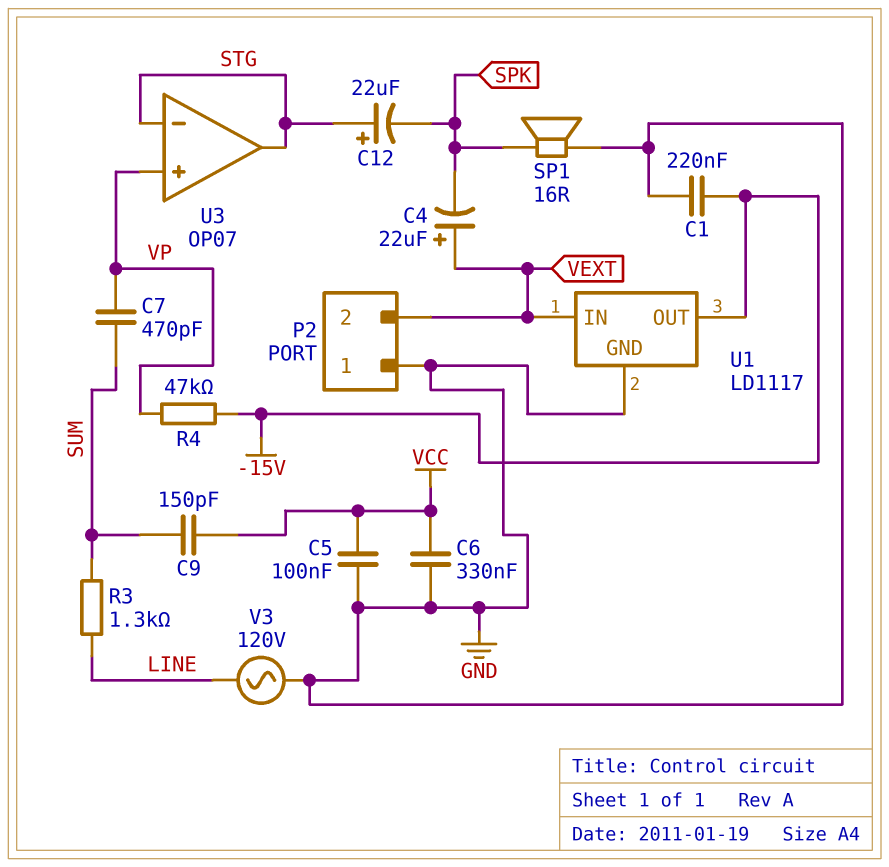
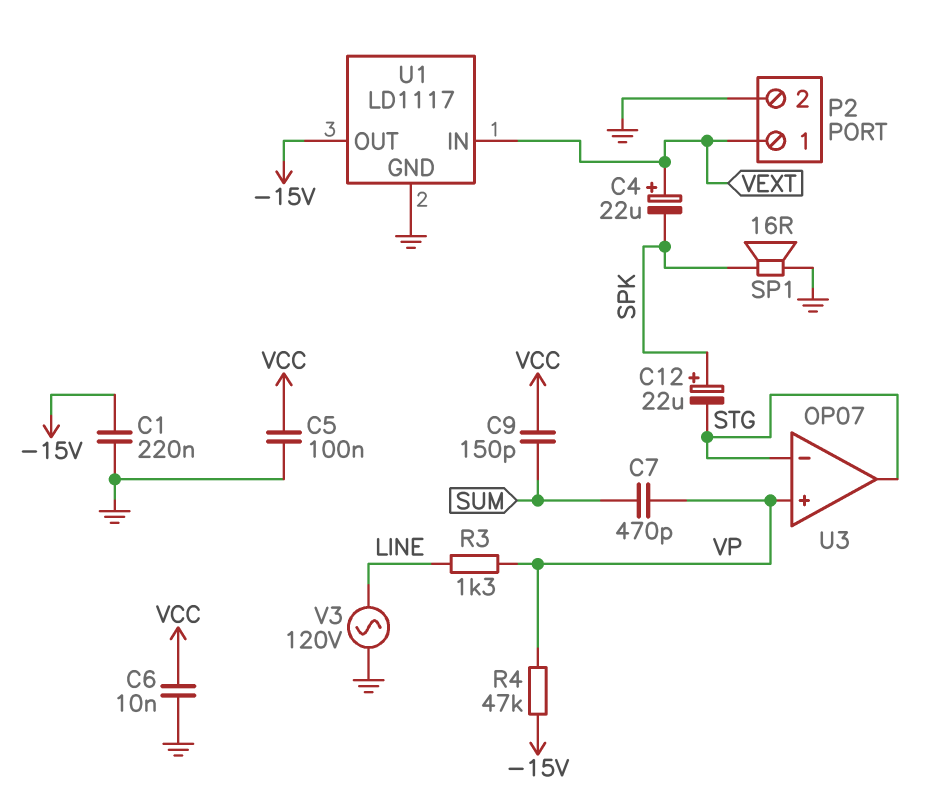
C6: 330nF (GND, VCC) -> 10nF (GND, VCC)
C12: 22uF (plus STG, minus SPK) -> 22uF (plus SPK, minus STG)
P2 pin 1: GND -> VEXT
P2 pin 2: VEXT -> GND
R3: 1.3k (LINE, SUM) -> 1.3k (LINE, VP)

